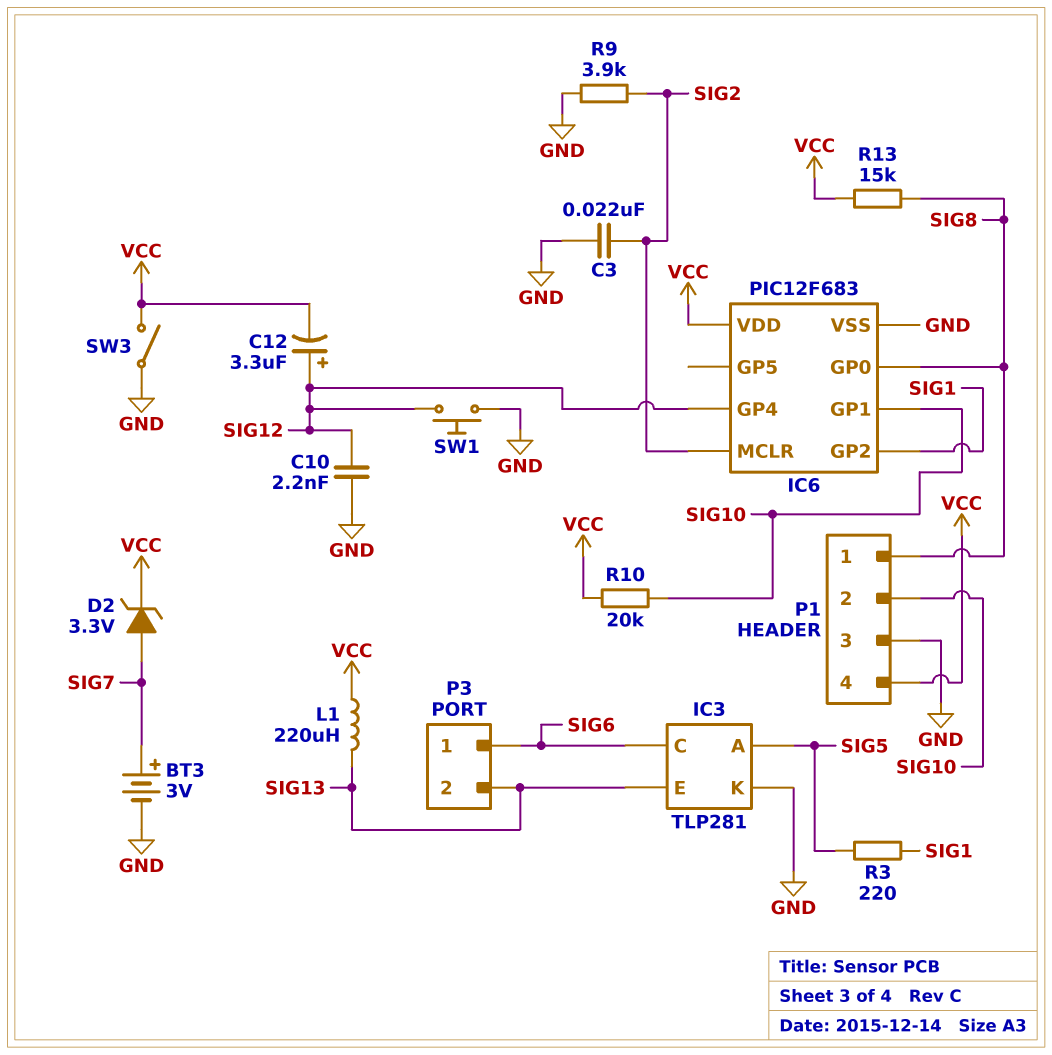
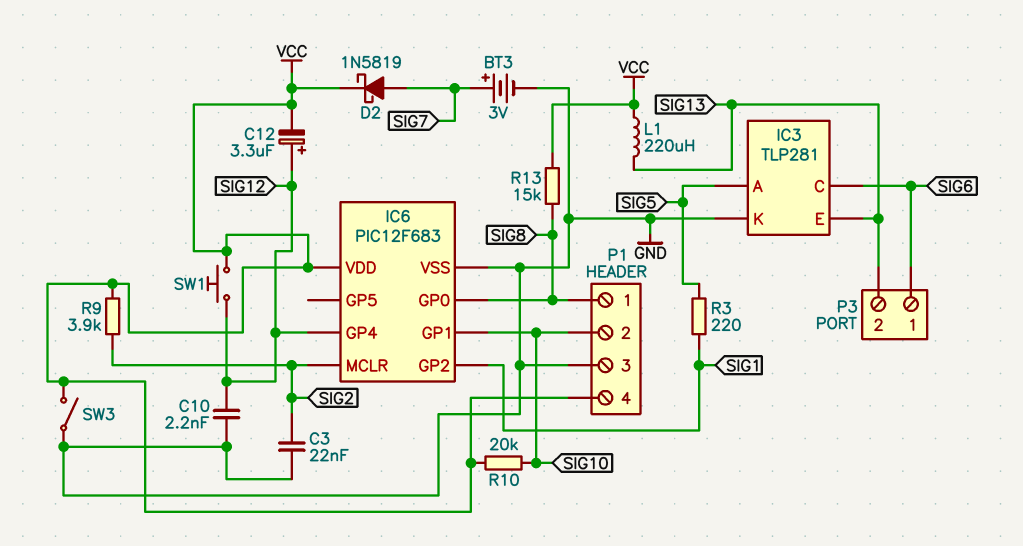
D2: zener 3.3V (A SIG7, K VCC) -> schottky 1N5819 (A SIG7, K VCC)
R9: 3.9k (GND, SIG2) -> 3.9k (SIG2, VCC)
SW1: button (GND, SIG12) -> button (SIG12, VCC)

